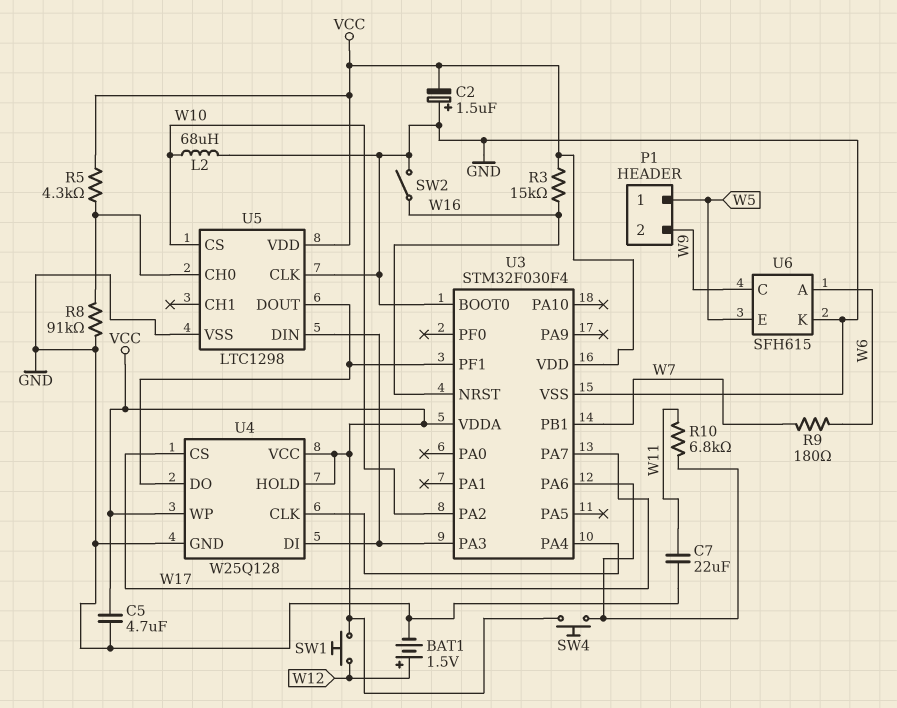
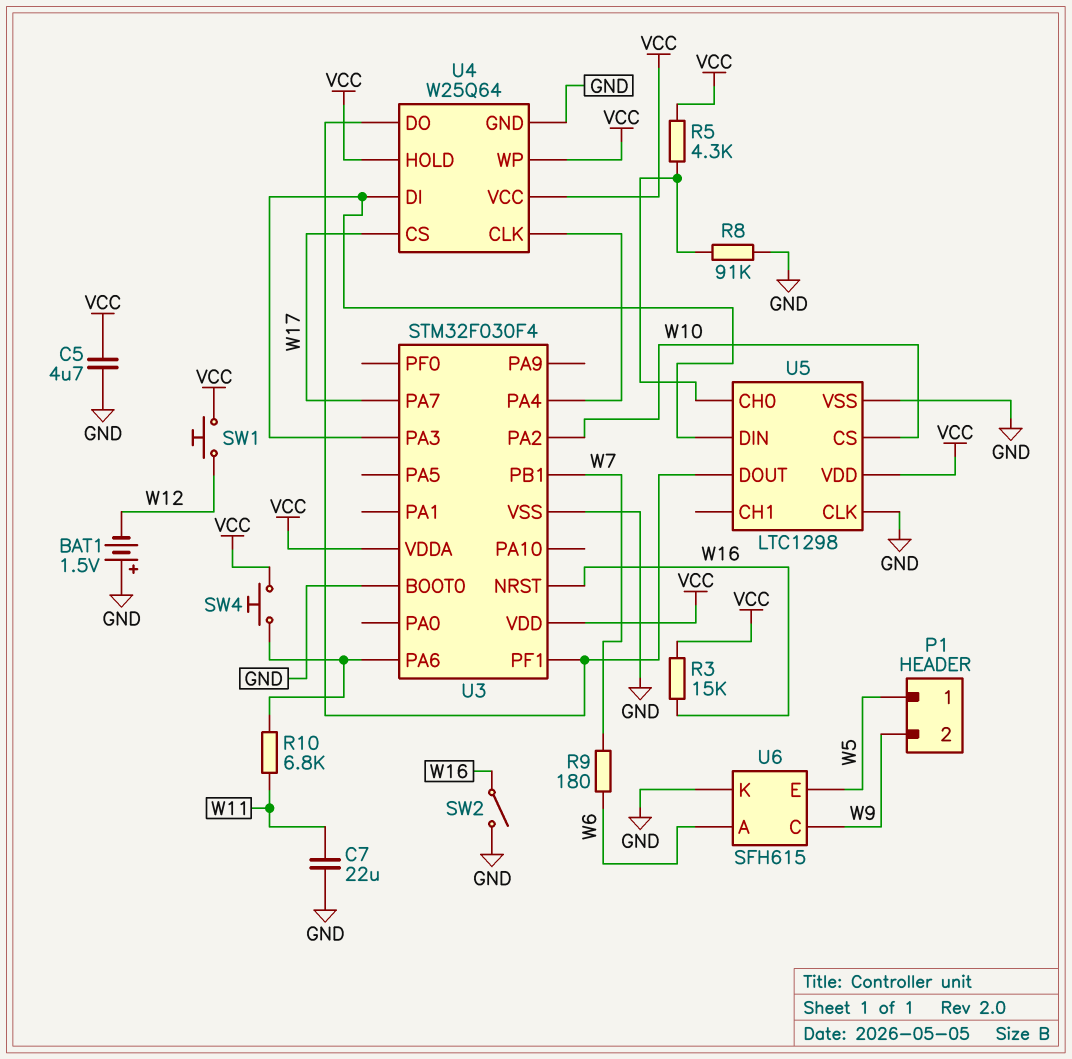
BAT1: 1.5V (plus W12, minus GND) -> 1.5V (plus GND, minus W12)
C2: 1.5uF (plus GND, minus VCC) -> none
L2: 68uH (GND, W10) -> none
U4: W25Q128 -> W25Q64

